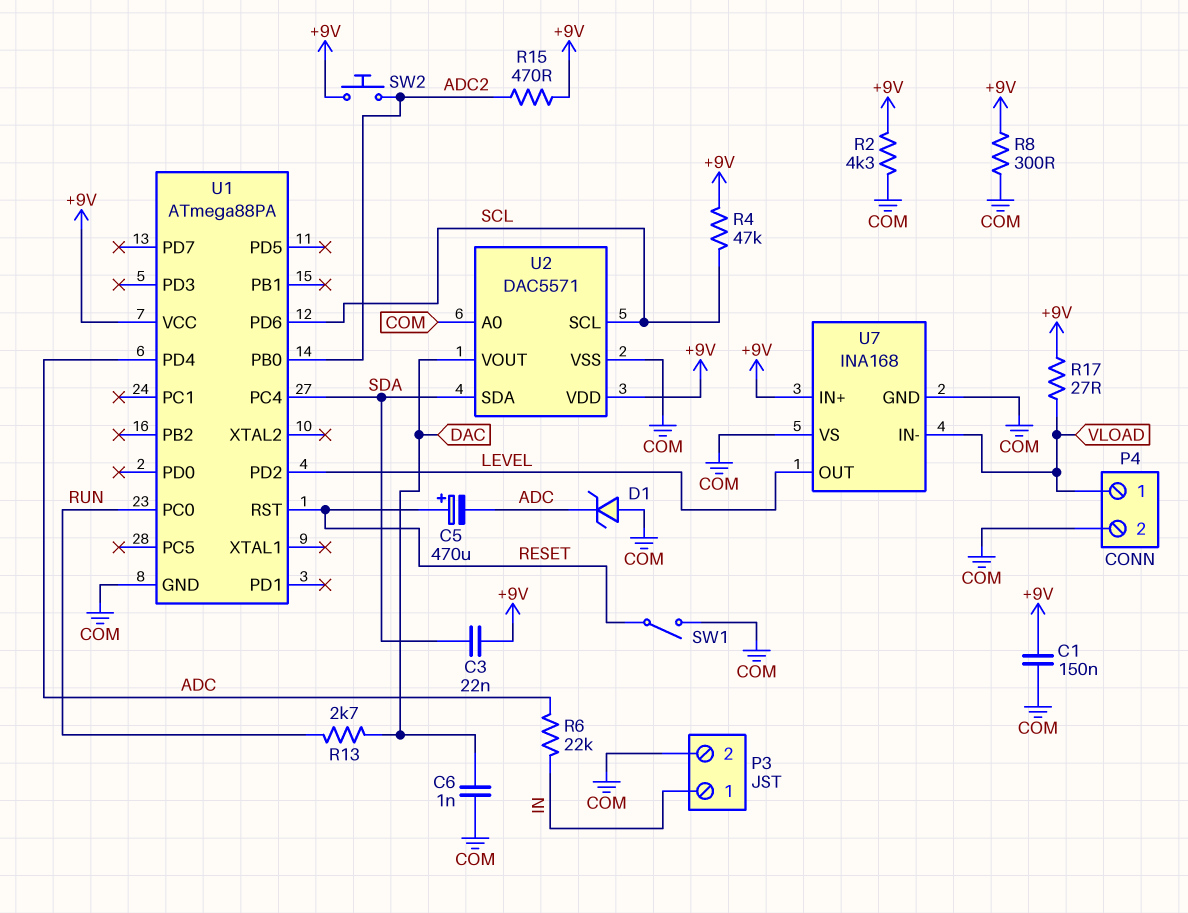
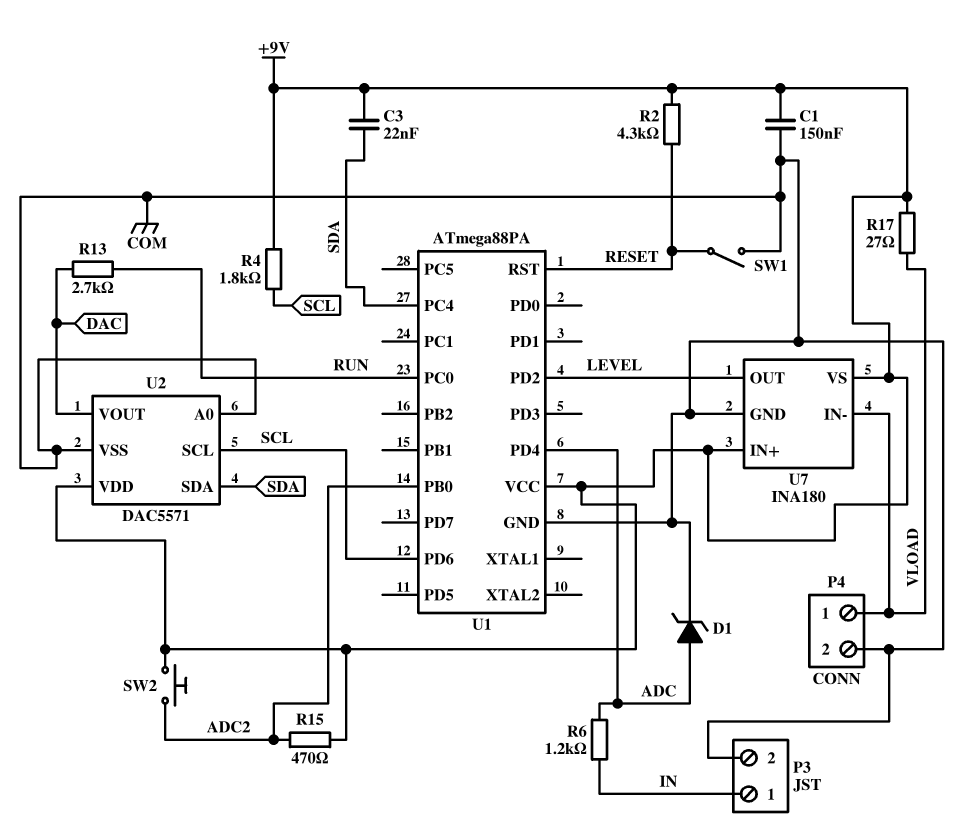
C5: 470uF (plus RESET, minus ADC) -> none
C6: 1nF (COM, DAC) -> none
D1: zener (A COM, K ADC) -> zener (A ADC, K COM)
R2: 4.3k (+9V, COM) -> 4.3k (+9V, RESET)
R4: 47k (+9V, SCL) -> 1.8k (+9V, SCL)
R6: 22k (ADC, IN) -> 1.2k (ADC, IN)
R8: 300 (+9V, COM) -> none
U7: INA168 -> INA180
U7 pin VS: COM -> +9V

